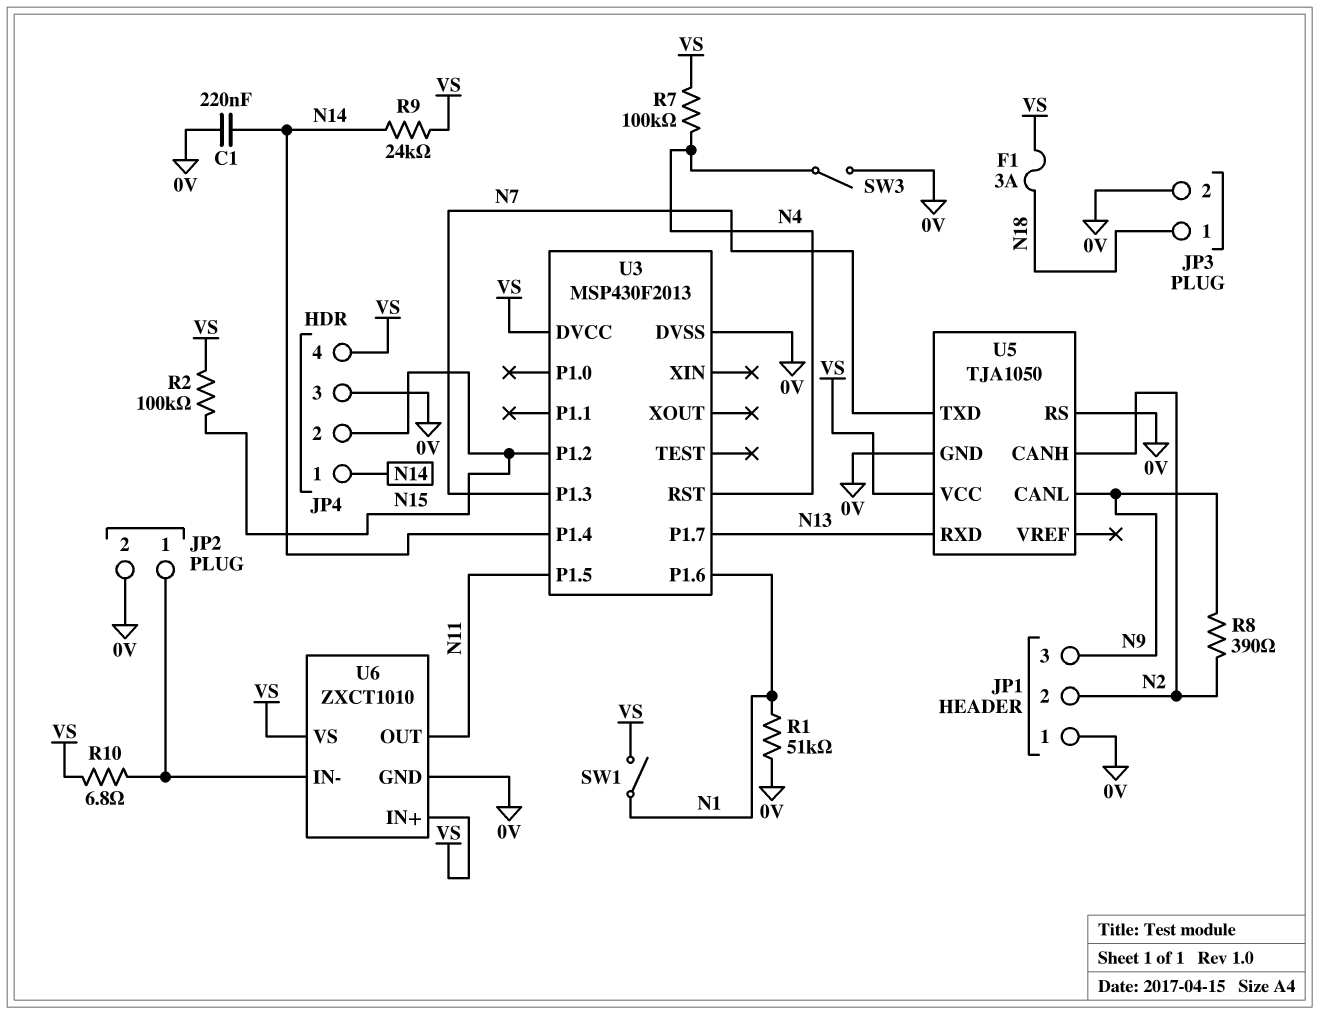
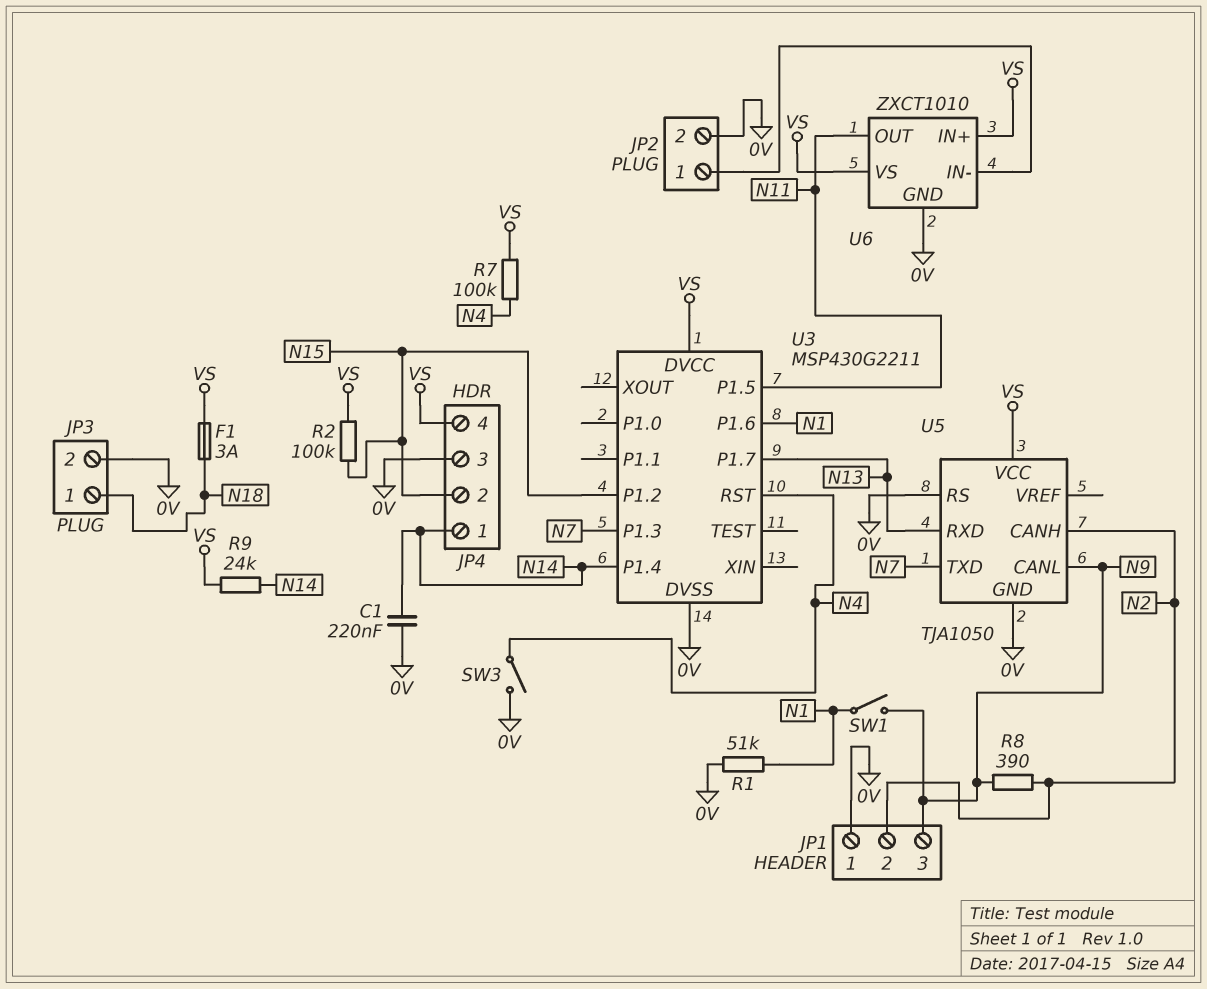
R10: 6.8 (JP2/1, VS) -> none
SW1: switch (N1, VS) -> switch (N1, N9)
U3: MSP430F2013 -> MSP430G2211

